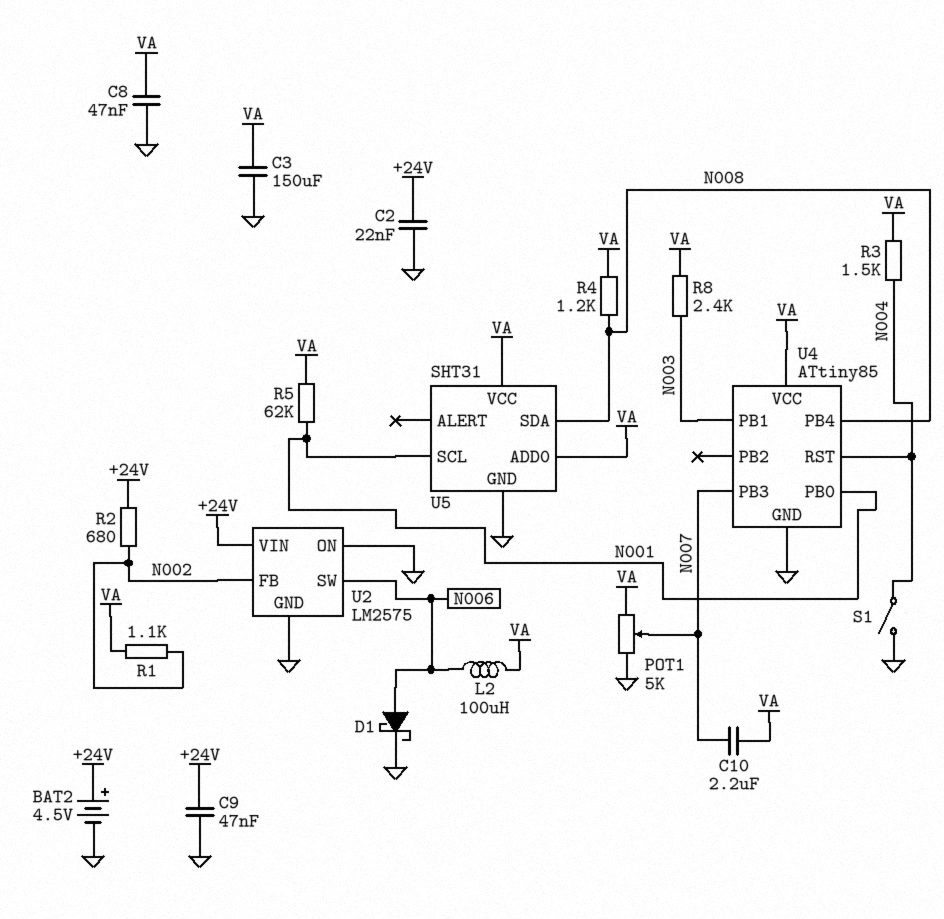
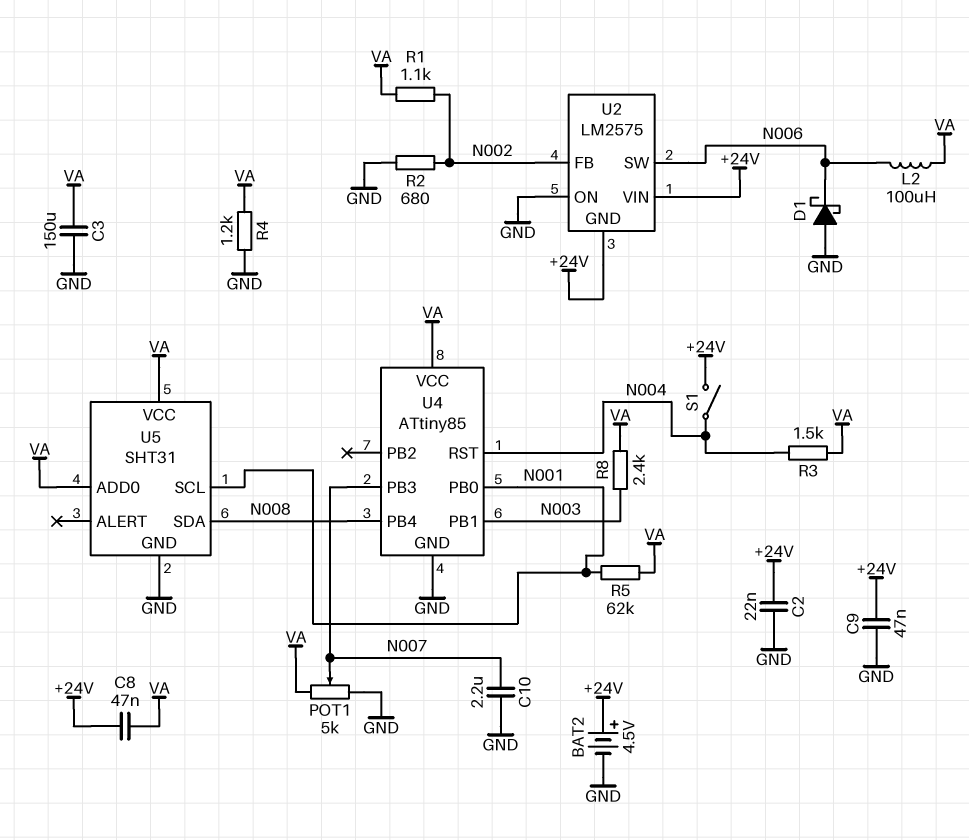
C8: 47nF (GND, VA) -> 47nF (+24V, VA)
C10: 2.2uF (N007, VA) -> 2.2uF (GND, N007)
D1: schottky (A N006, K GND) -> schottky (A GND, K N006)
R2: 680 (+24V, N002) -> 680 (GND, N002)
R4: 1.2k (N008, VA) -> 1.2k (GND, VA)
S1: switch (GND, N004) -> switch (+24V, N004)
U2 pin GND: GND -> +24V

